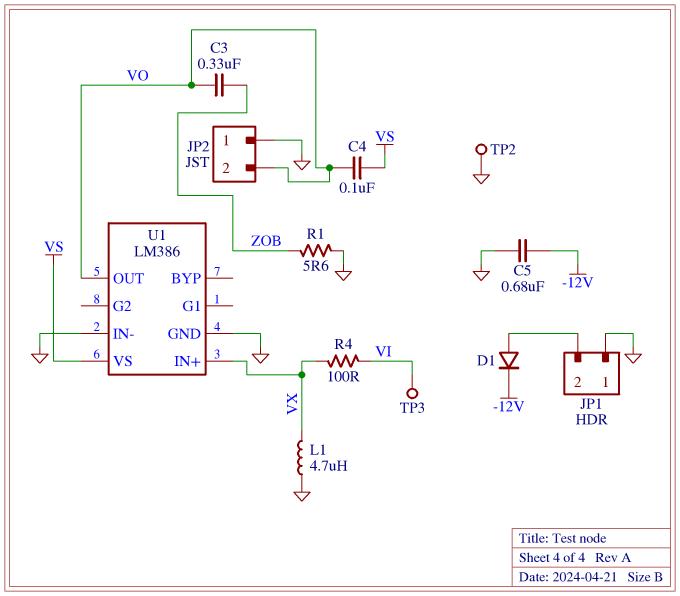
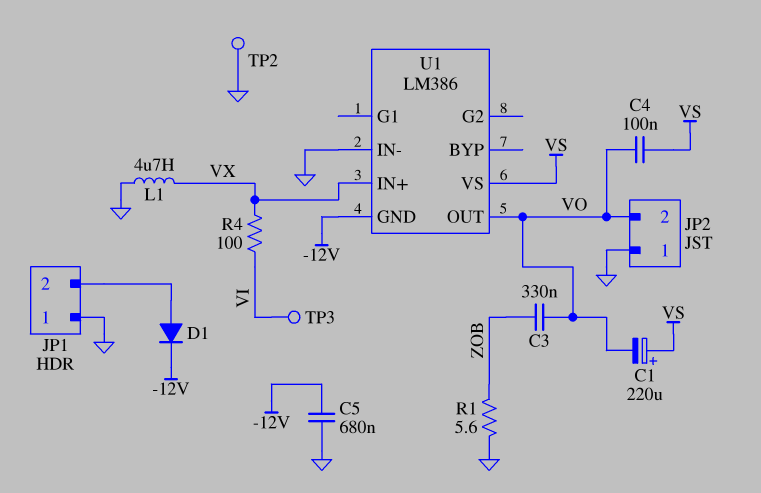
C1: none -> 220uF (plus VS, minus VO)
U1 pin GND: GND -> -12V

